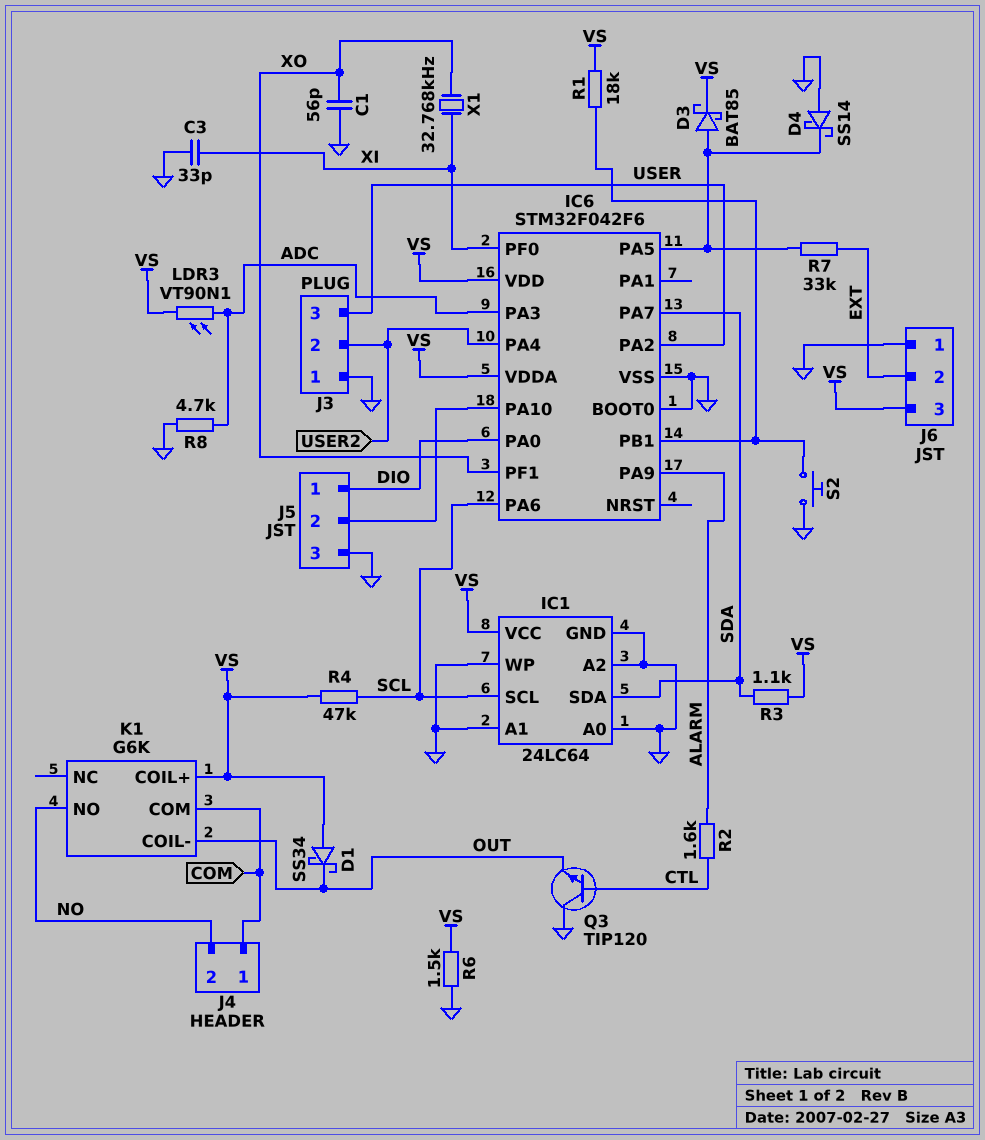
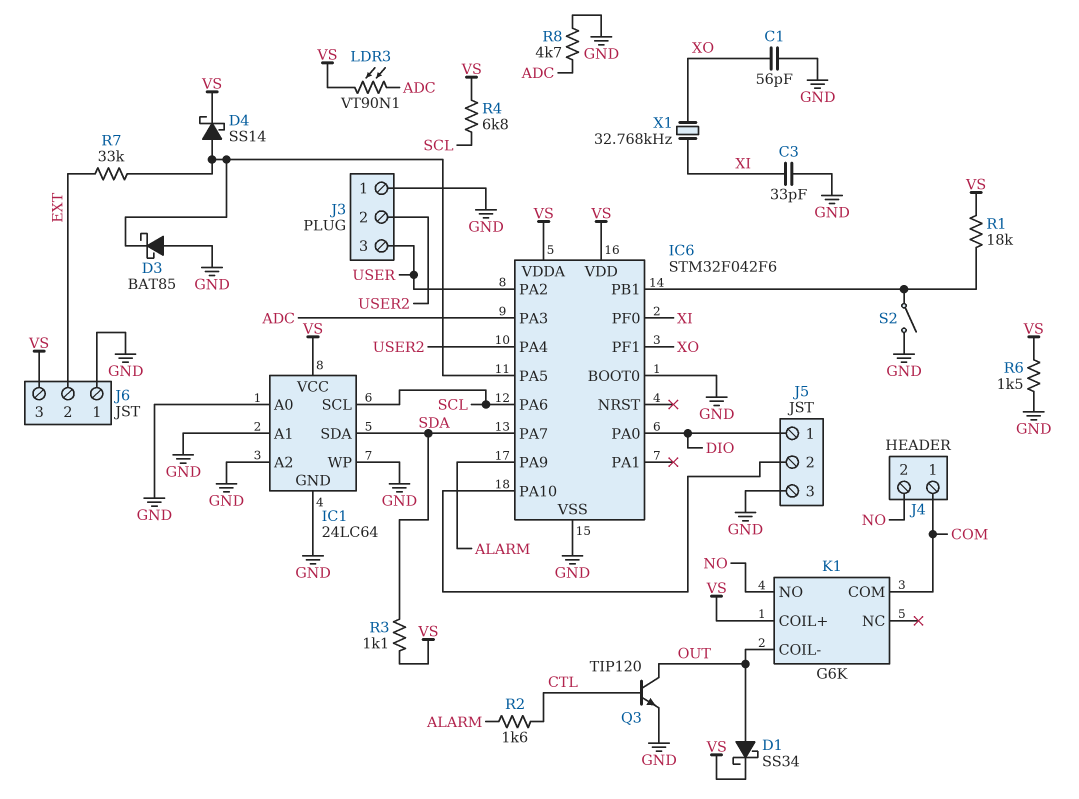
D1: schottky SS34 (A VS, K OUT) -> schottky SS34 (A OUT, K VS)
D3: schottky BAT85 (A IC6/PA5, K VS) -> schottky BAT85 (A GND, K IC6/PA5)
D4: schottky SS14 (A GND, K IC6/PA5) -> schottky SS14 (A IC6/PA5, K VS)
Q3: NPN TIP120 (B CTL, C GND, E OUT) -> NPN TIP120 (B CTL, C OUT, E GND)
R4: 47k (SCL, VS) -> 6.8k (SCL, VS)
S2: button (GND, IC6/PB1) -> switch (GND, IC6/PB1)

